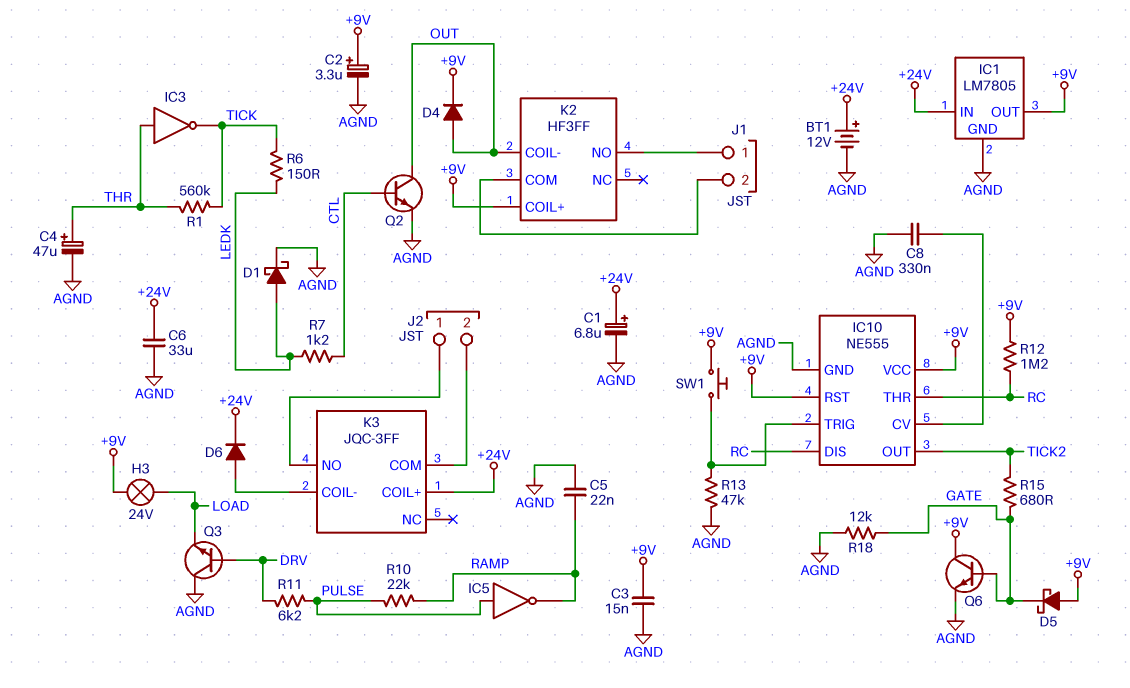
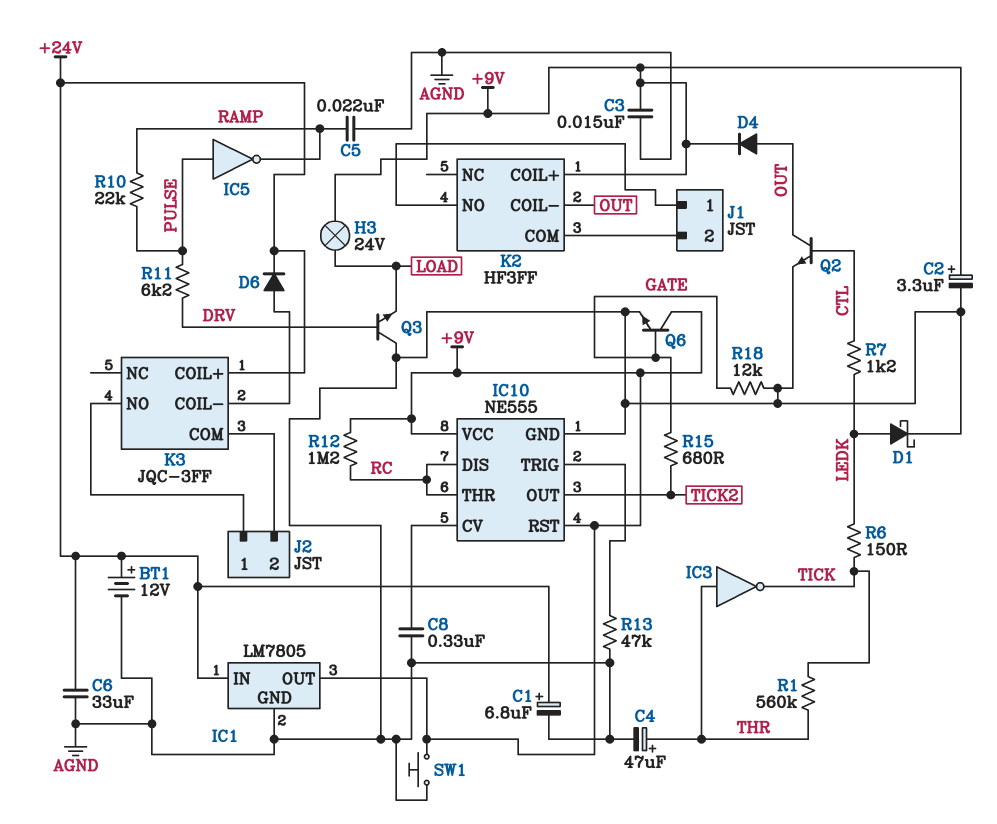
D5: schottky (A +9V, K GATE) -> none
SW1: button (+9V, IC10/TRIG) -> button (+9V, AGND)

